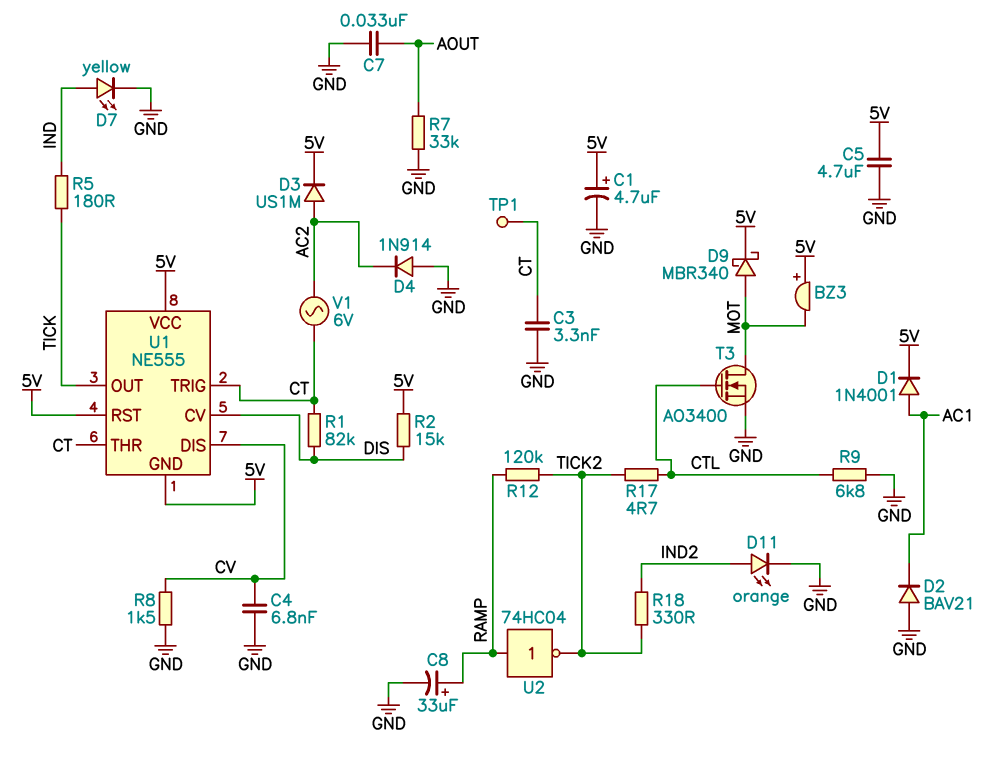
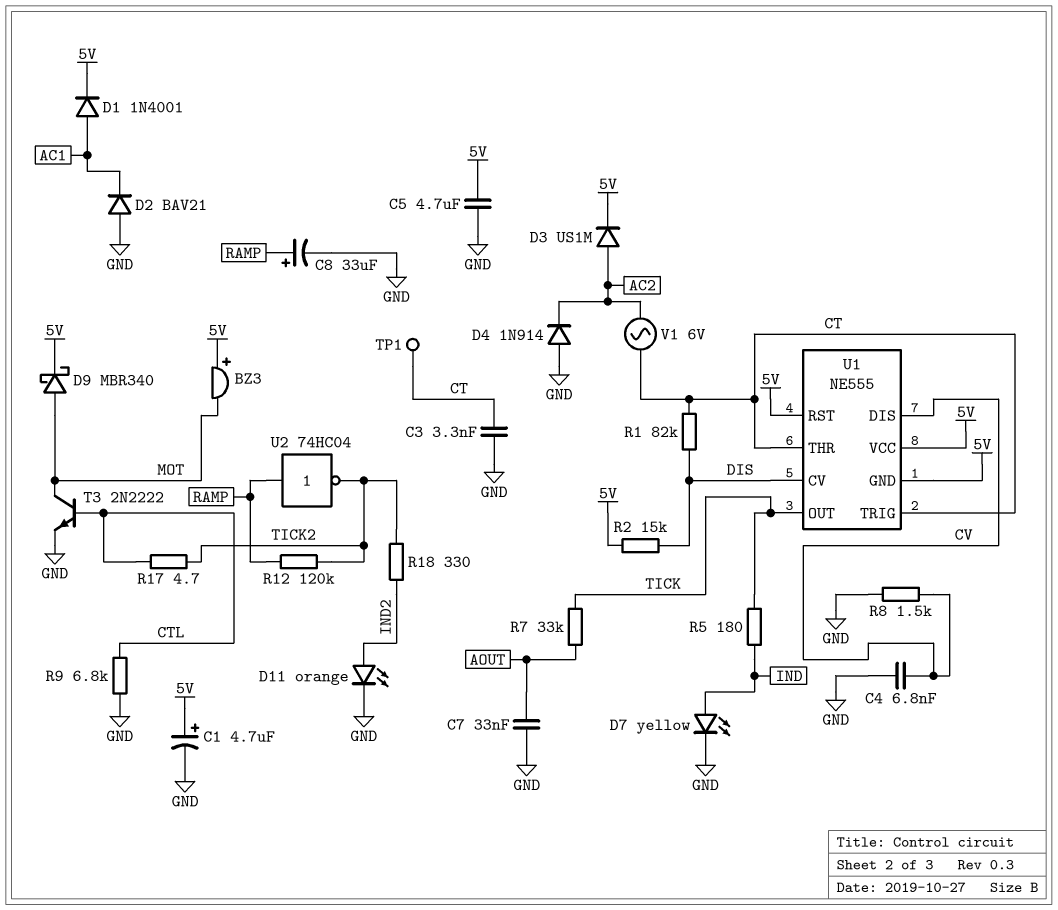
R7: 33k (AOUT, GND) -> 33k (AOUT, TICK)
T3: NMOS AO3400 (G CTL, D MOT, S GND) -> NPN 2N2222 (B CTL, C MOT, E GND)

